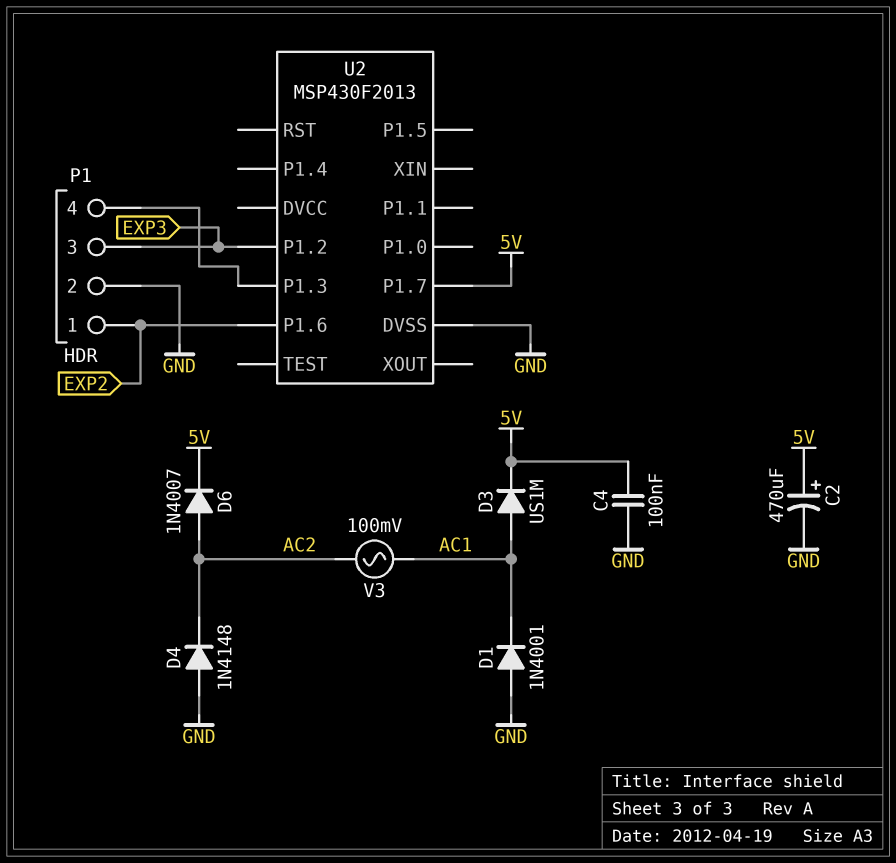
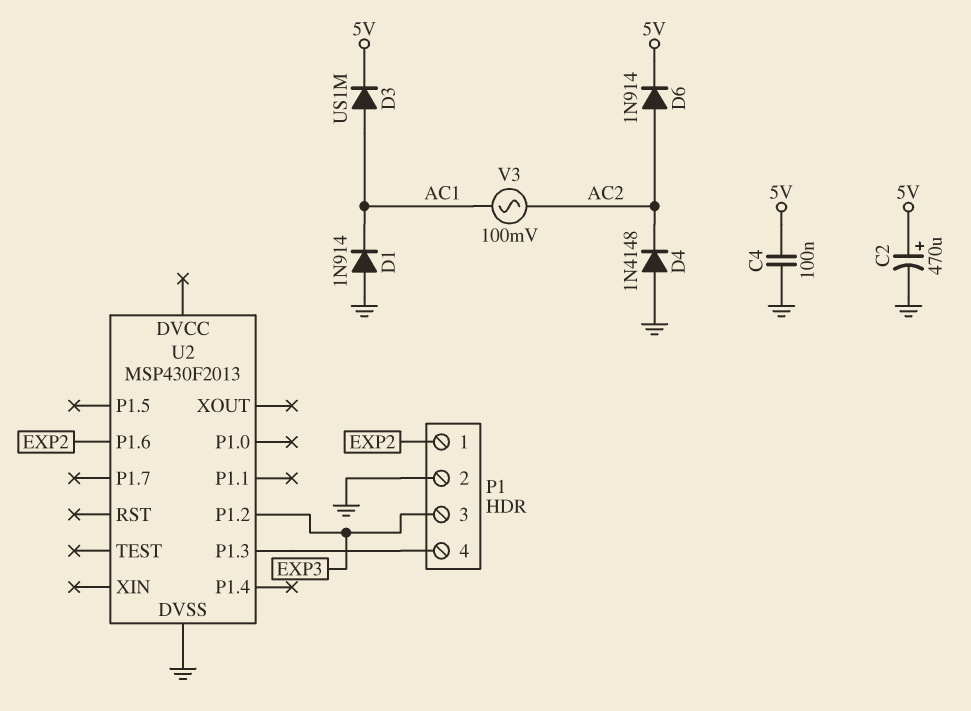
D1: diode 1N4001 (A GND, K AC1) -> diode 1N914 (A GND, K AC1)
D6: diode 1N4007 (A AC2, K 5V) -> diode 1N914 (A AC2, K 5V)
U2 pin P1.7: 5V -> none

